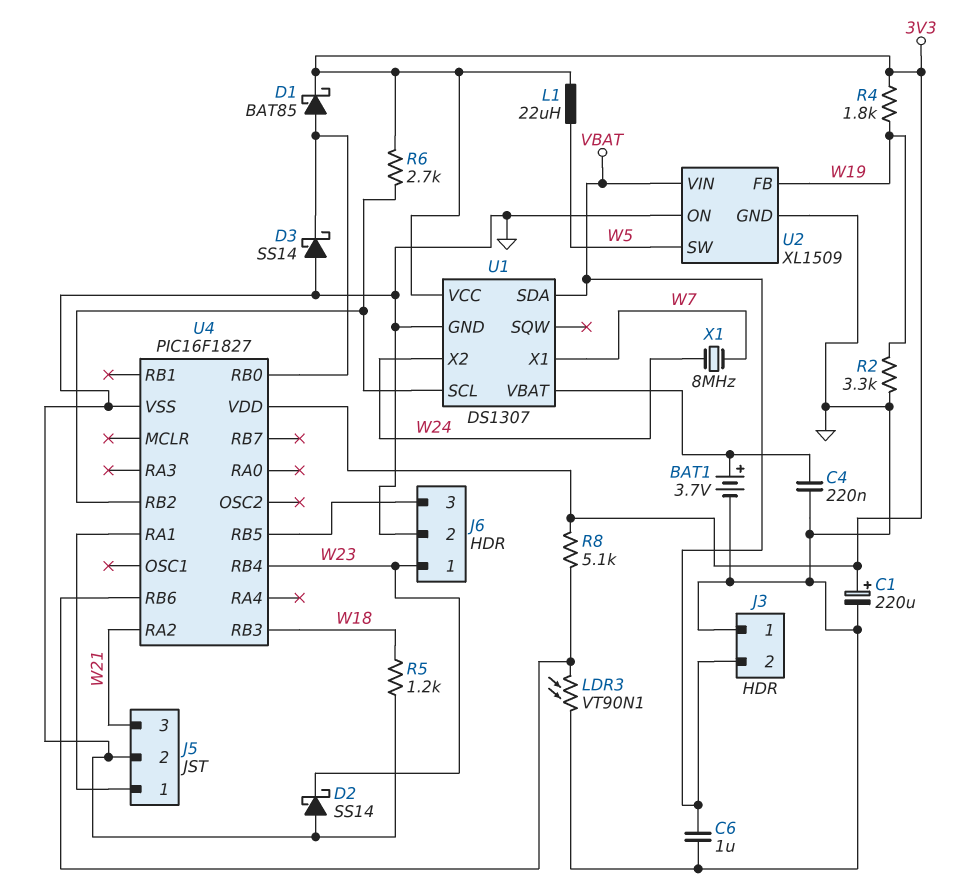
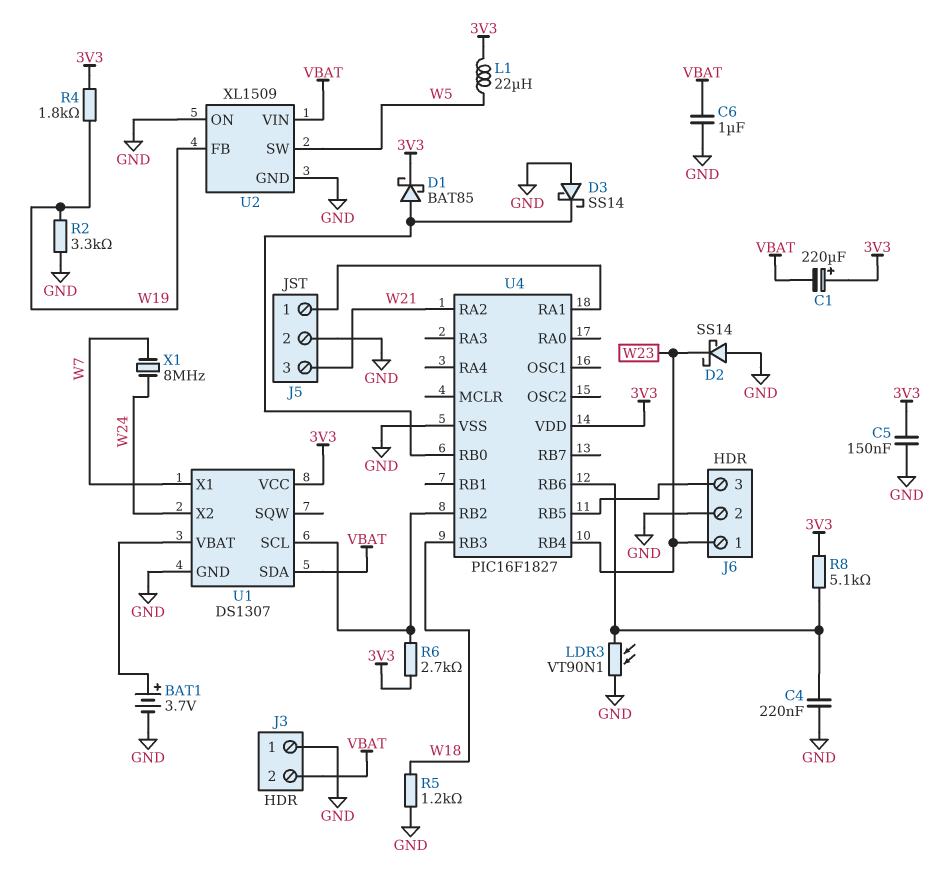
C1: 220uF (plus 3V3, minus GND) -> 220uF (plus 3V3, minus VBAT)
C4: 220nF (GND, U1/VBAT) -> 220nF (GND, U4/RB6)
C5: none -> 150nF (3V3, GND)

